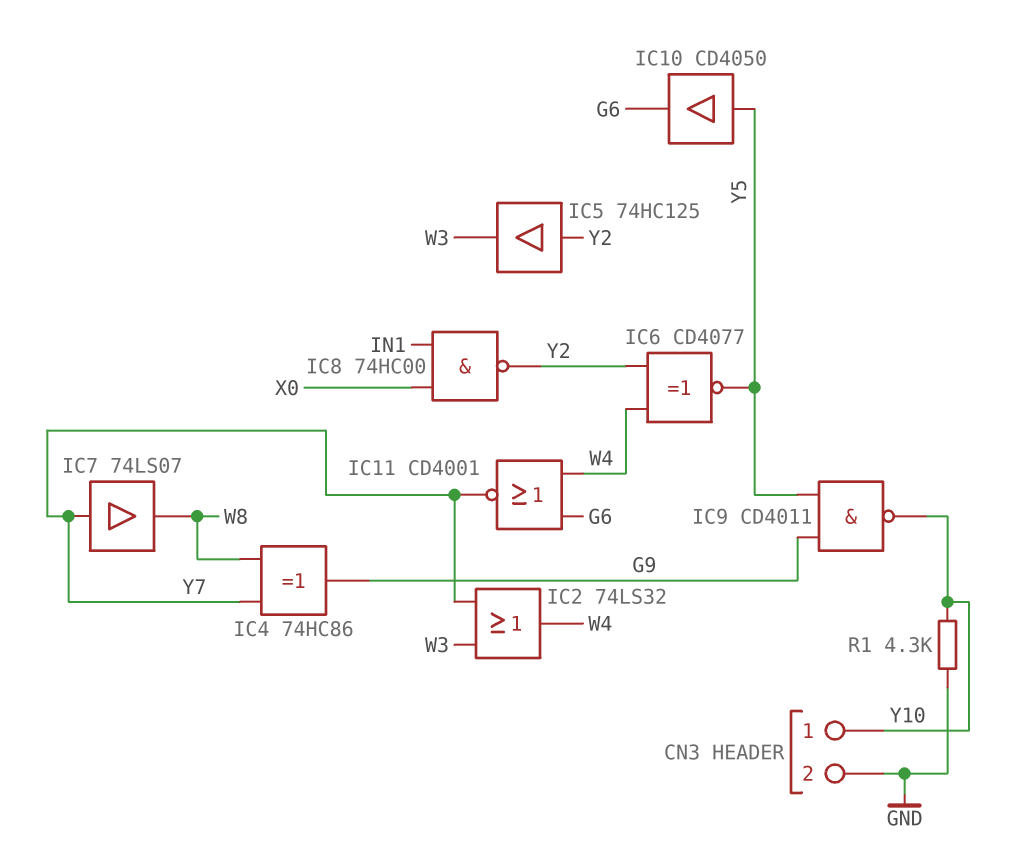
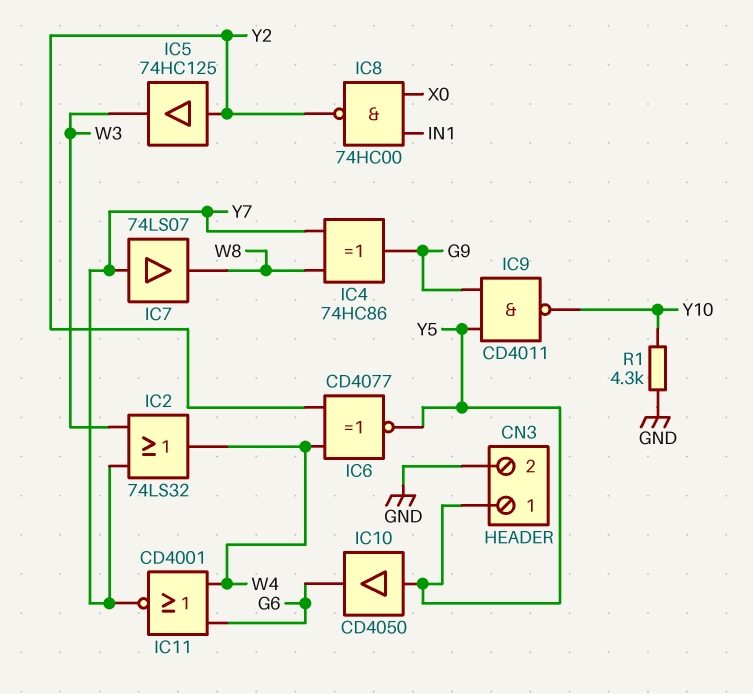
CN3 pin 1: Y10 -> Y5

